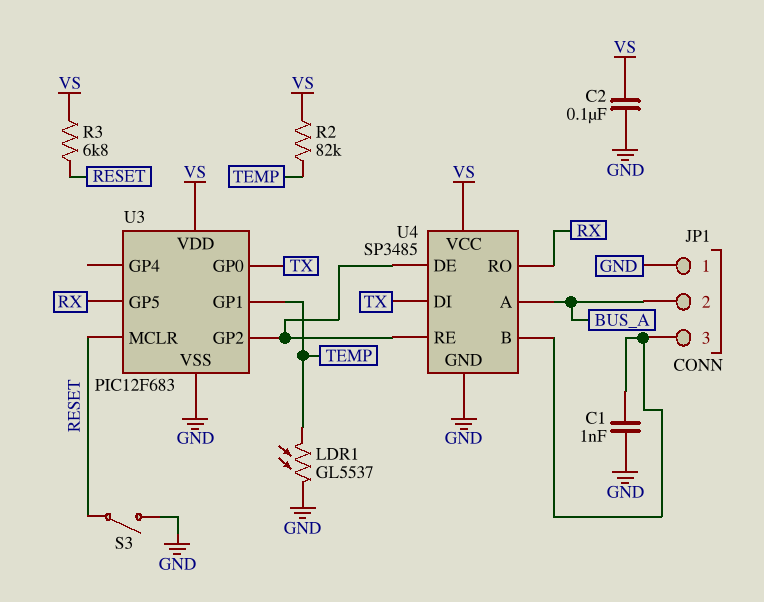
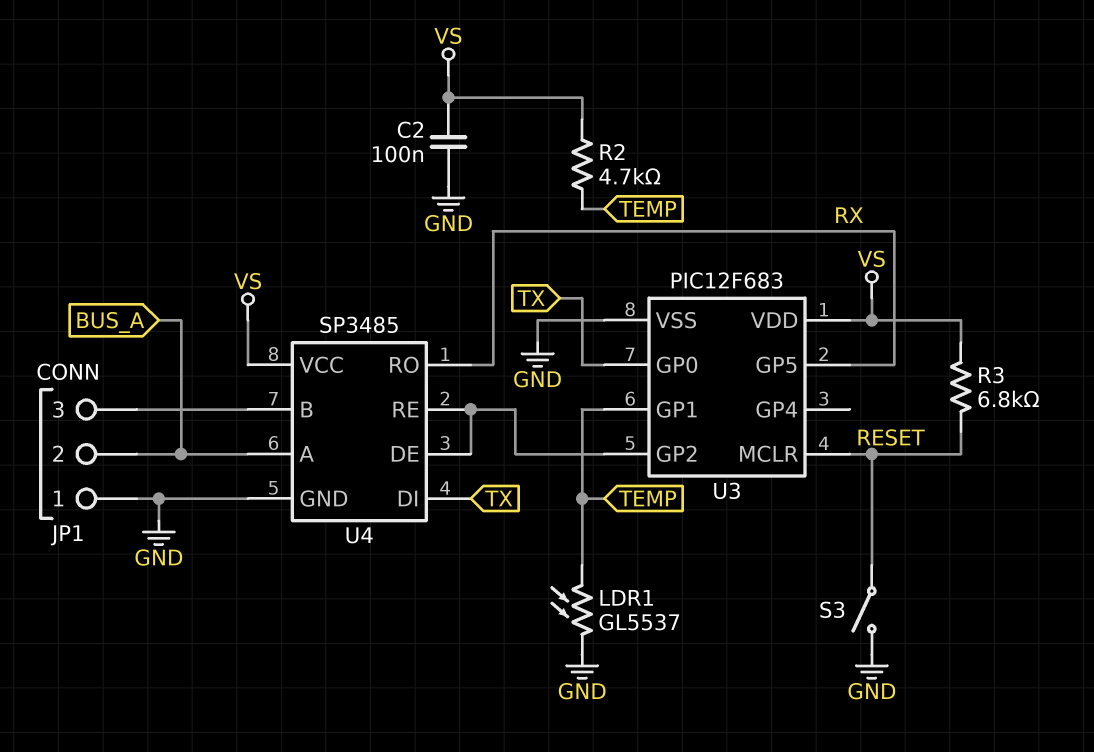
C1: 1nF (GND, JP1/3) -> none
R2: 82k (TEMP, VS) -> 4.7k (TEMP, VS)

